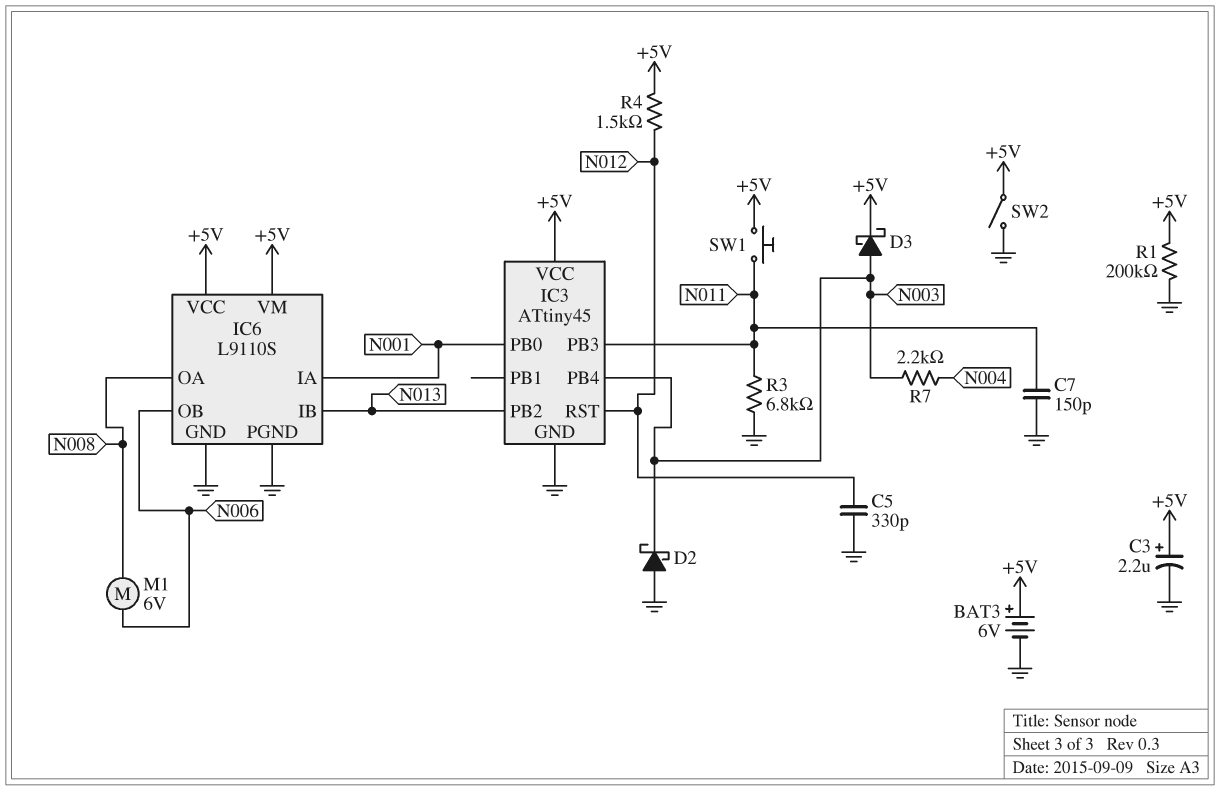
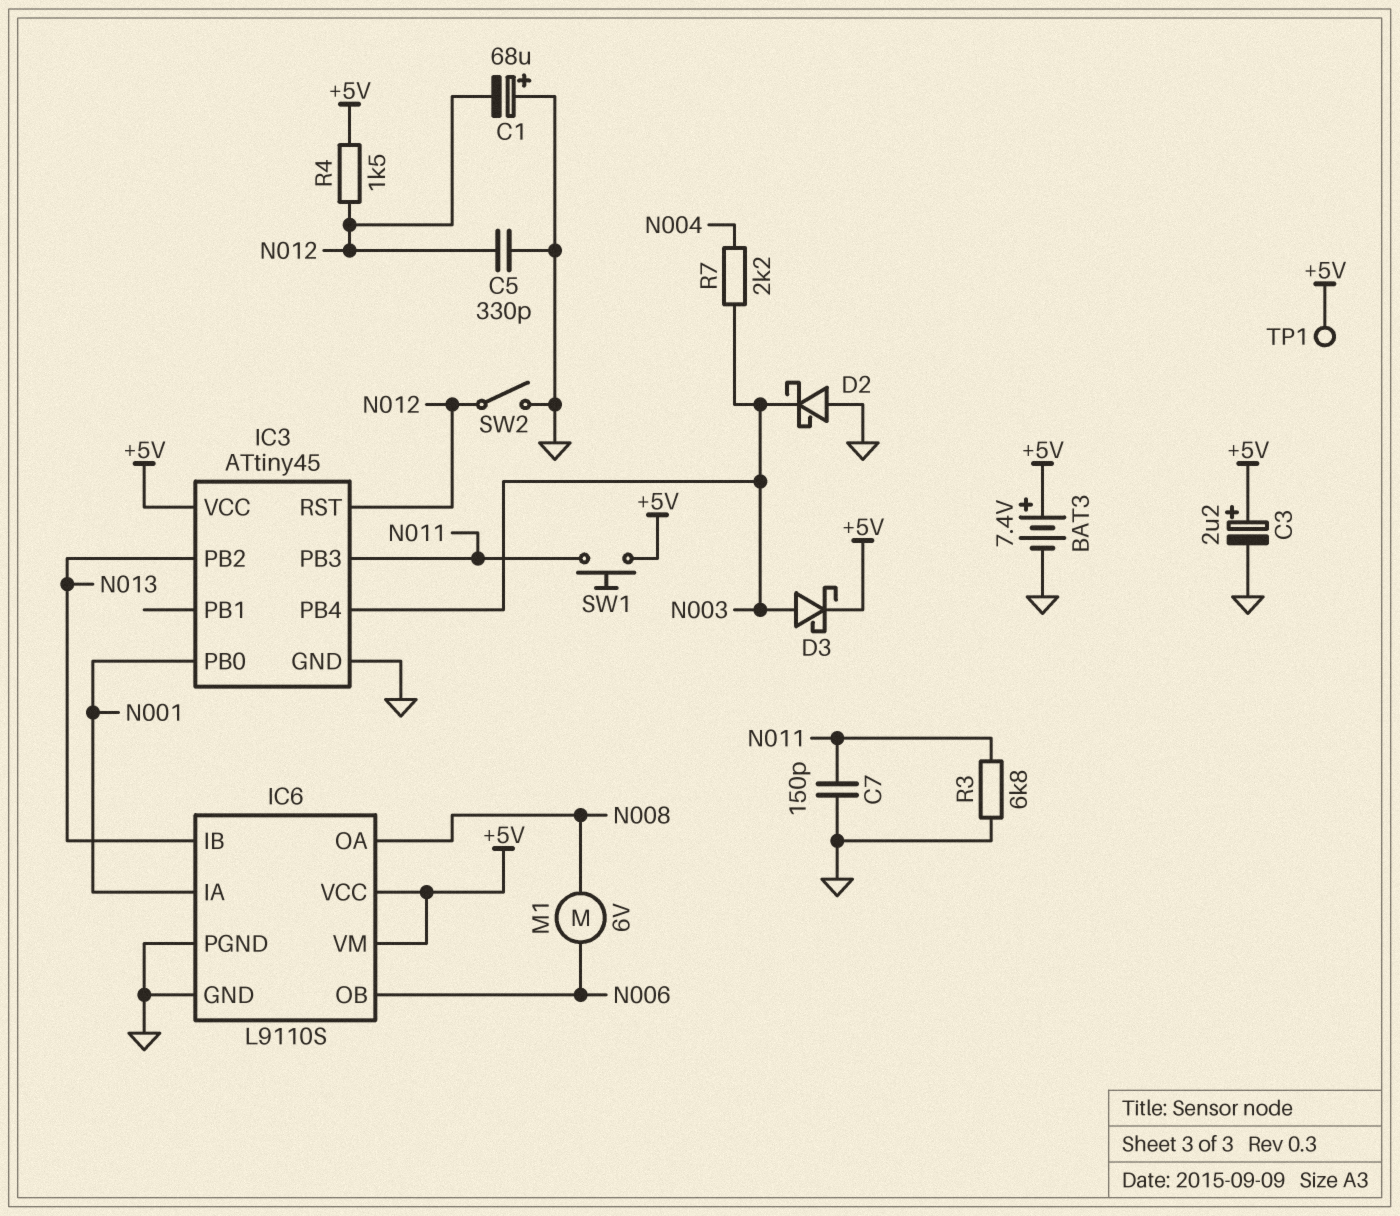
BAT3: 6V (plus +5V, minus GND) -> 7.4V (plus +5V, minus GND)
C1: none -> 68uF (plus GND, minus N012)
R1: 200k (+5V, GND) -> none
SW2: switch (+5V, GND) -> switch (GND, N012)
TP1: none -> test point (+5V)

